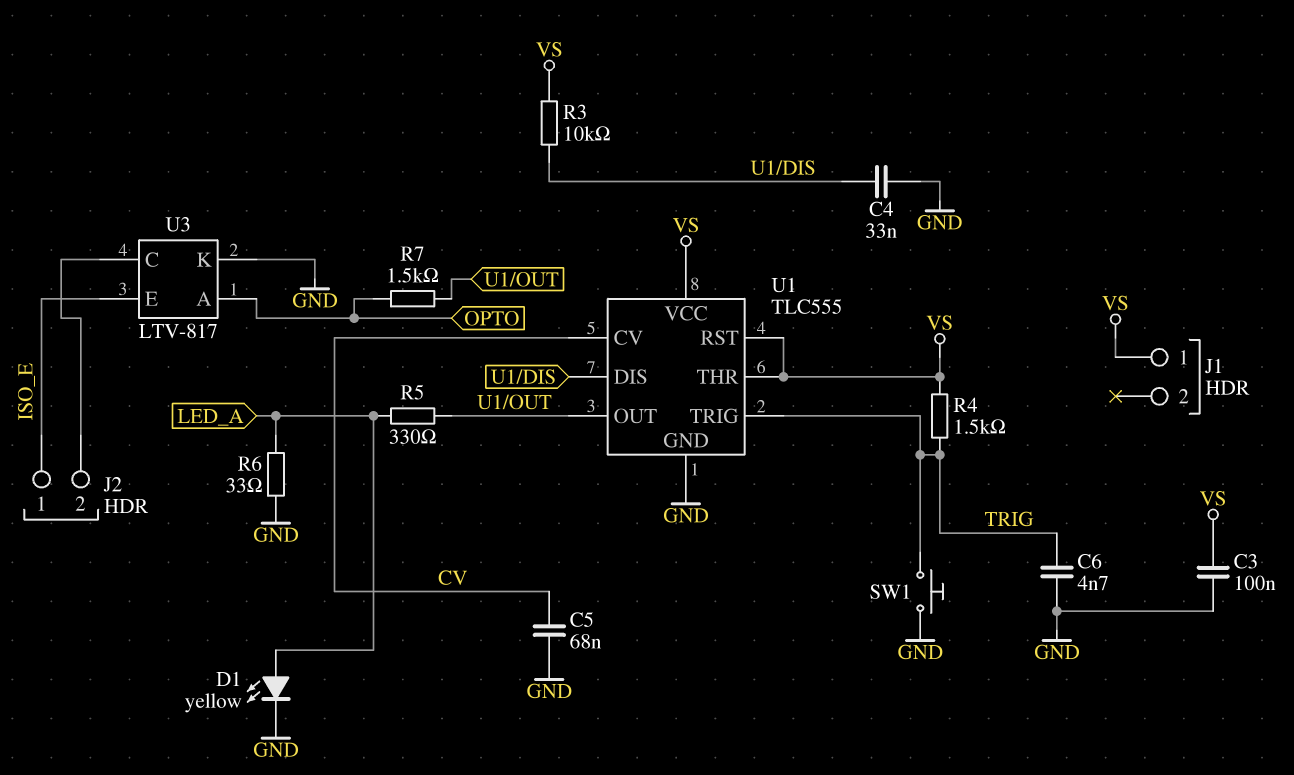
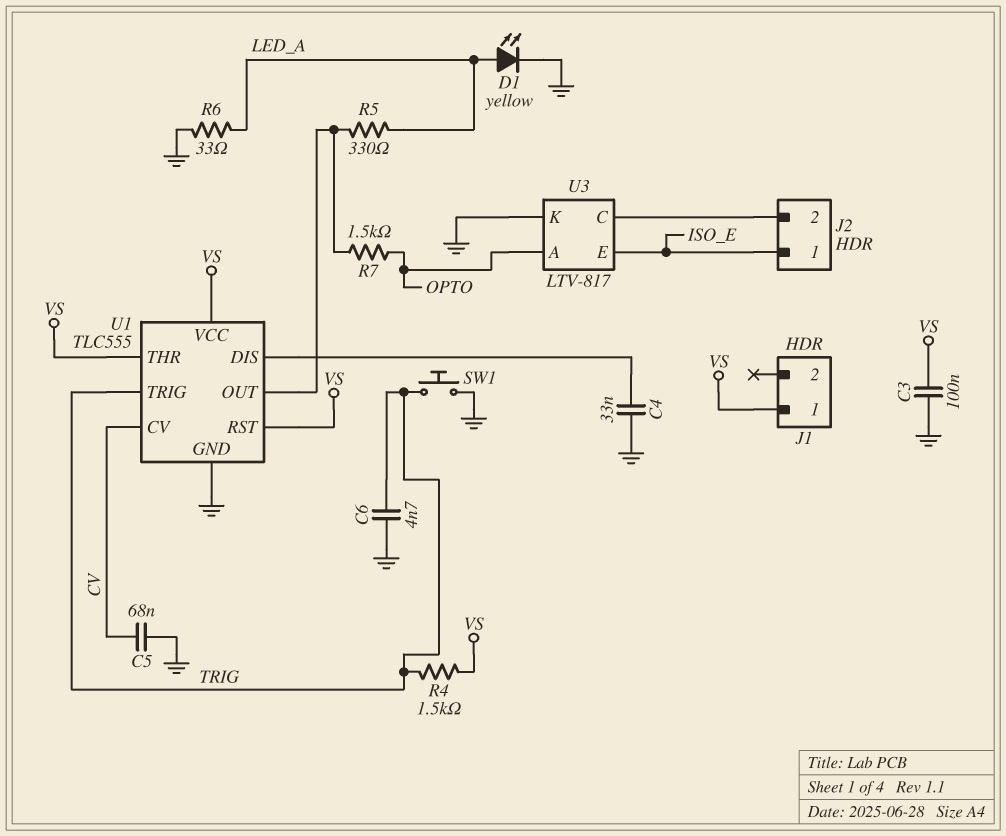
R3: 10k (U1/DIS, VS) -> none

